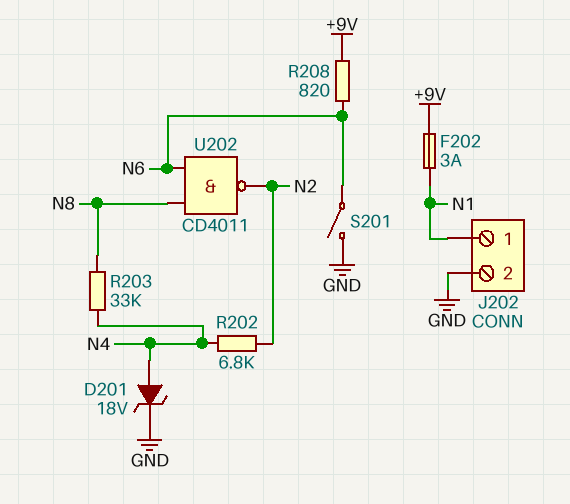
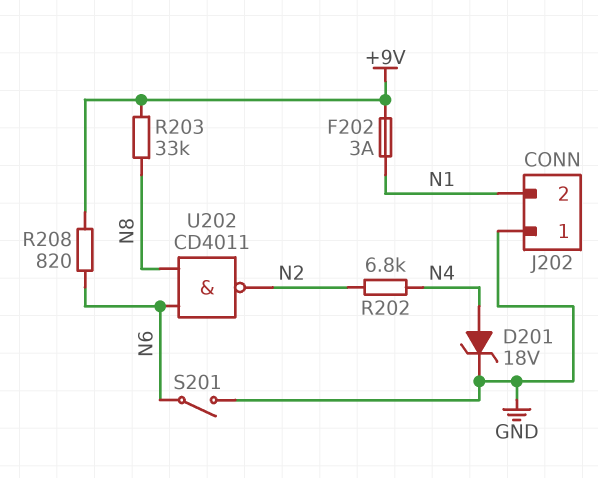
J202 pin 1: N1 -> GND
J202 pin 2: GND -> N1
R203: 33k (N4, N8) -> 33k (+9V, N8)

